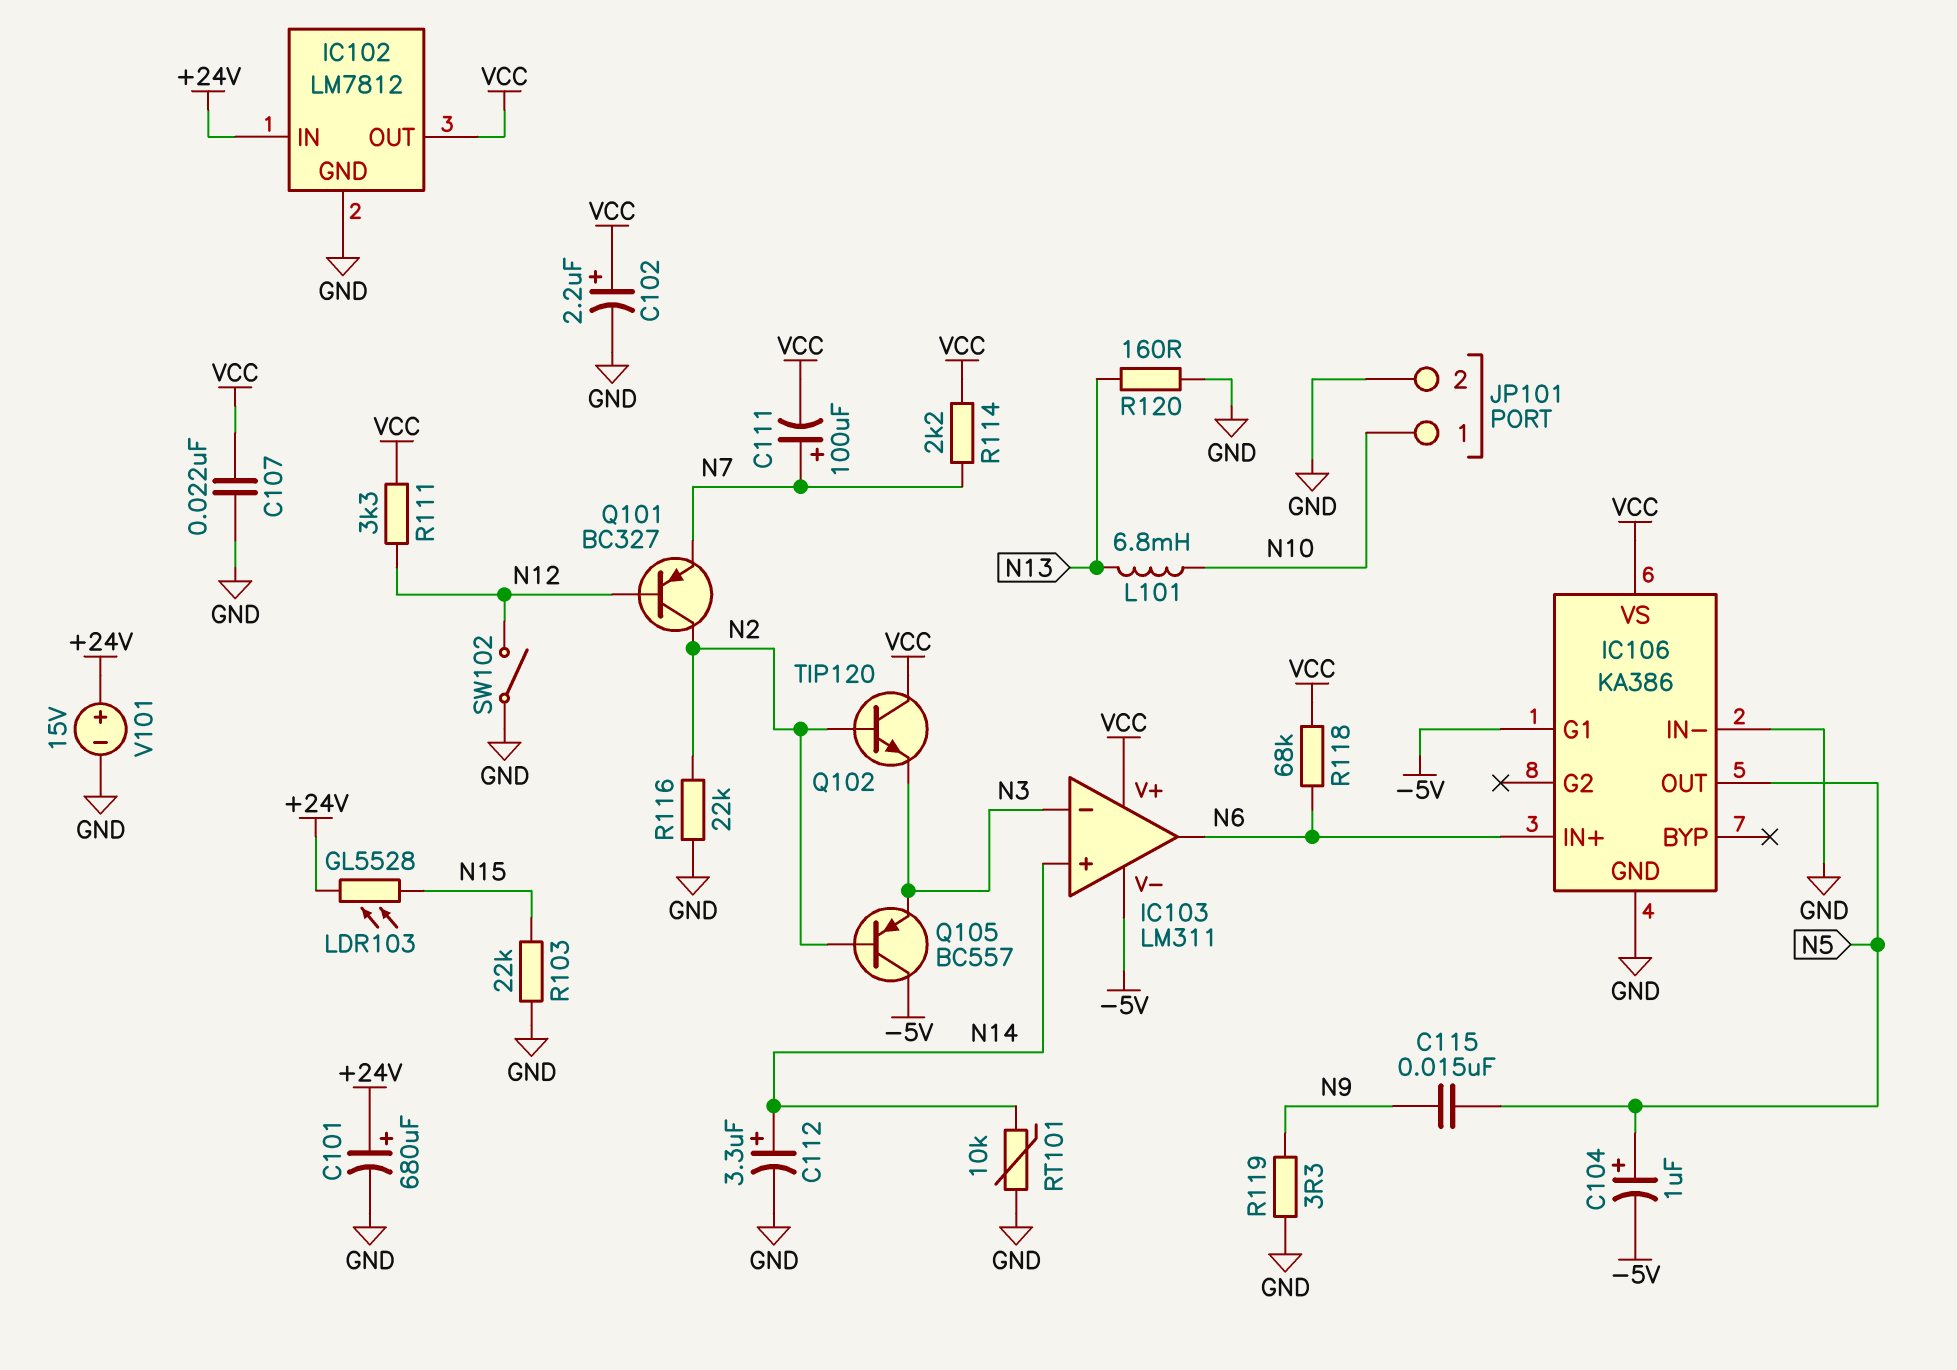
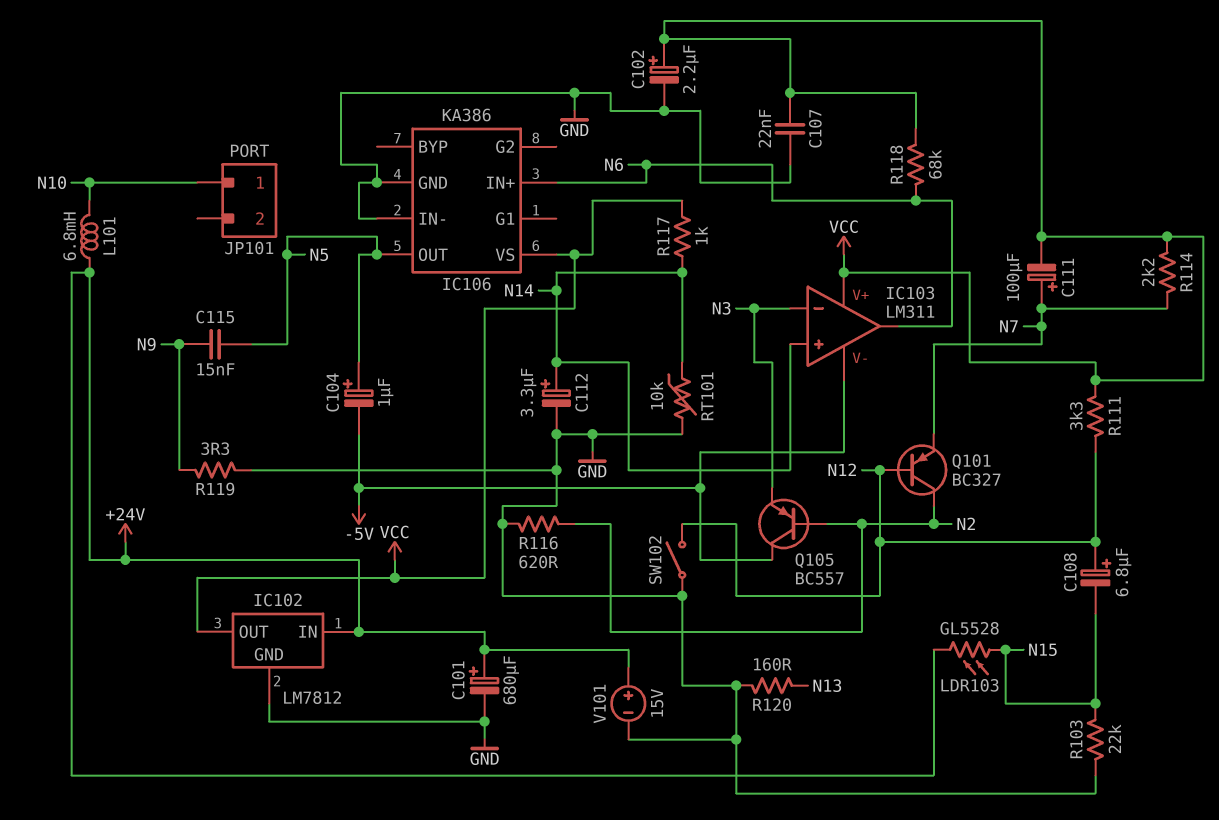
C108: none -> 6.8uF (plus N12, minus N15)
IC106 pin G1: -5V -> none
JP101 pin 2: GND -> none
L101: 6.8mH (N10, N13) -> 6.8mH (+24V, N10)
Q102: NPN TIP120 (B N2, C VCC, E N3) -> none
R116: 22k (GND, N2) -> 620 (GND, N2)
R117: none -> 1k (N14, VCC)

